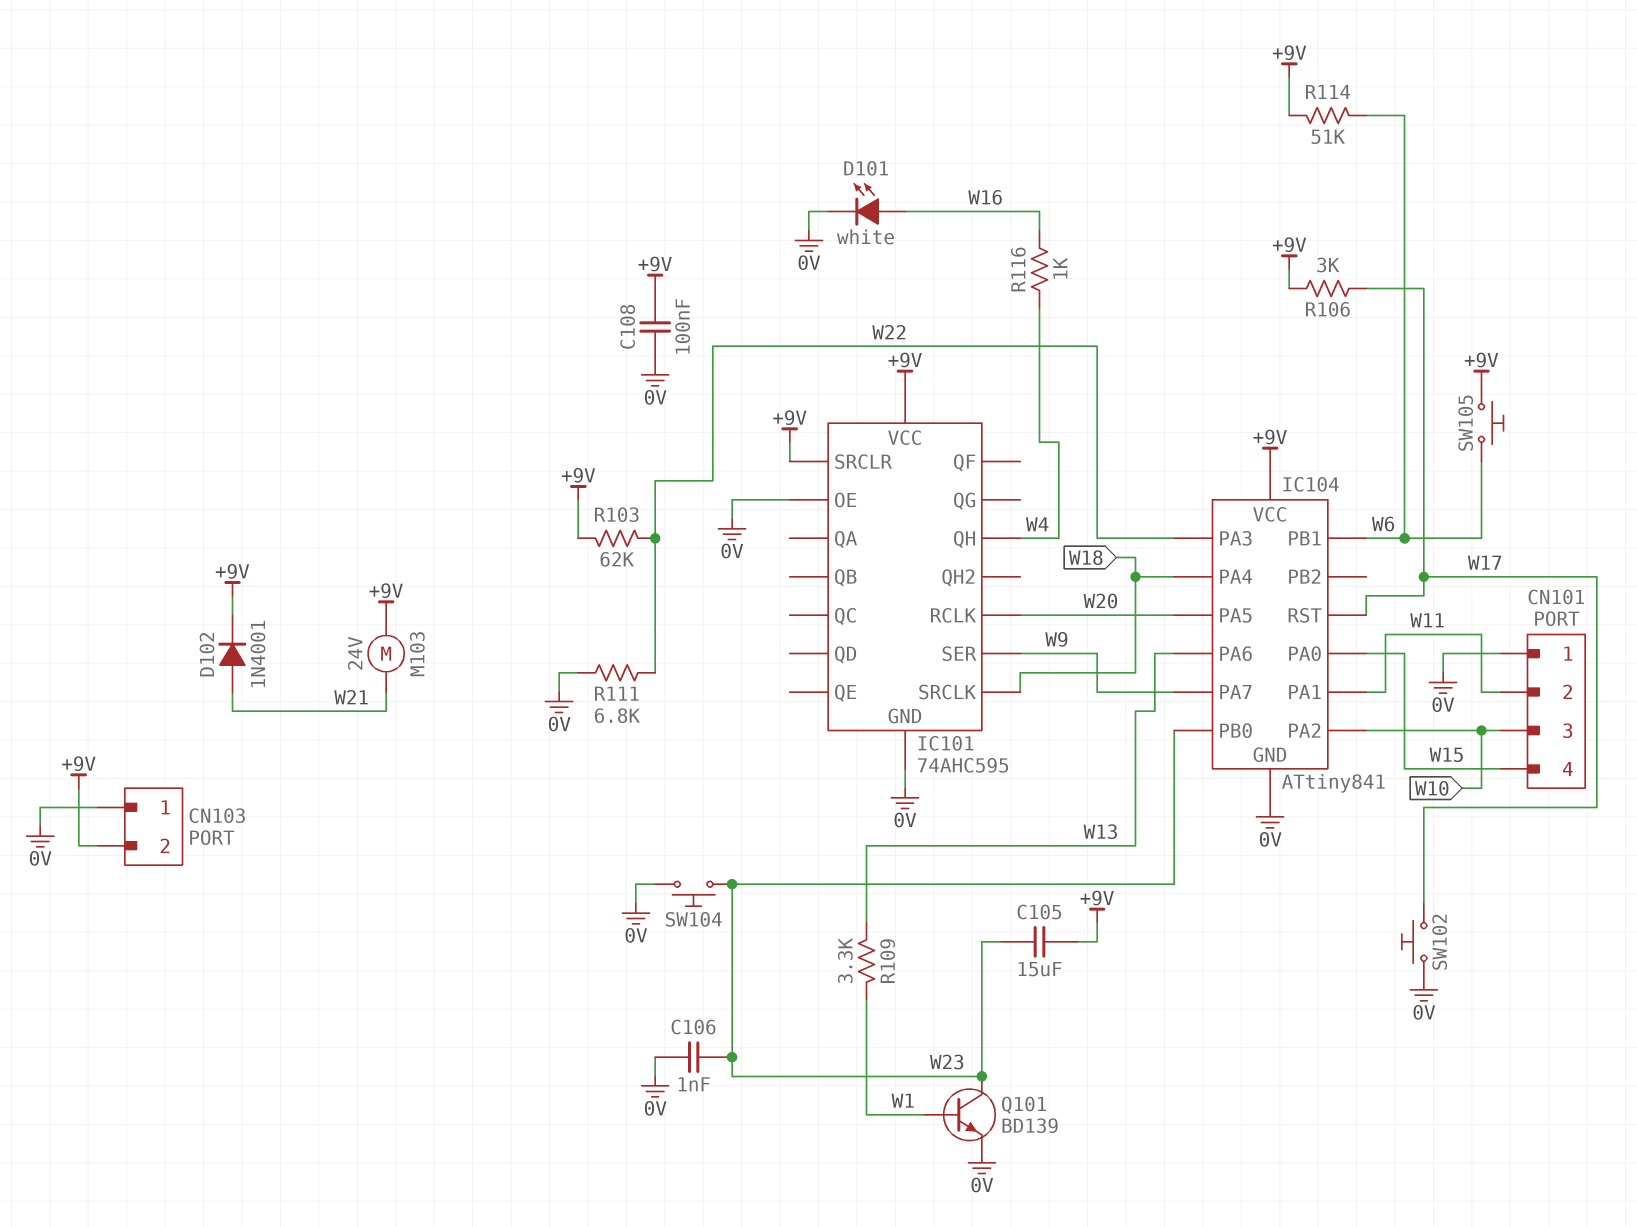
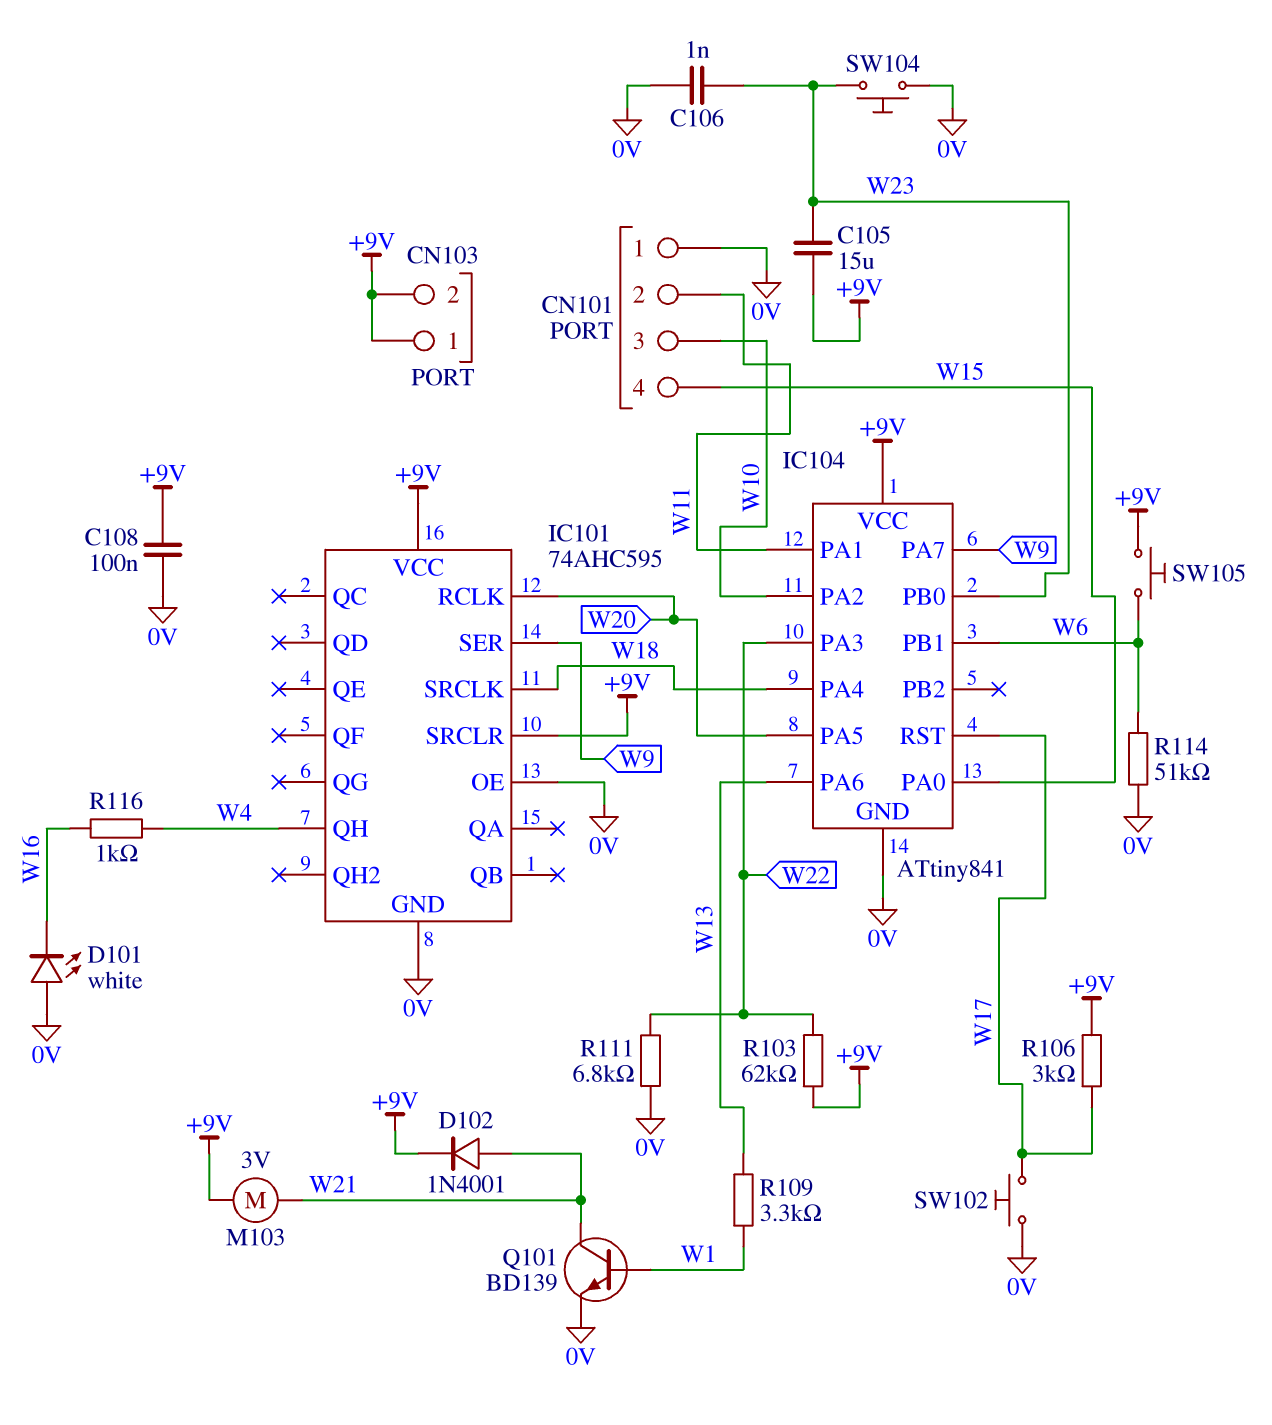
CN103 pin 1: 0V -> +9V
D101: LED white (A W16, K 0V) -> LED white (A 0V, K W16)
M103: motor 24V (+9V, W21) -> motor 3V (+9V, W21)
Q101: NPN BD139 (B W1, C W23, E 0V) -> NPN BD139 (B W1, C W21, E 0V)
R114: 51k (+9V, W6) -> 51k (0V, W6)

